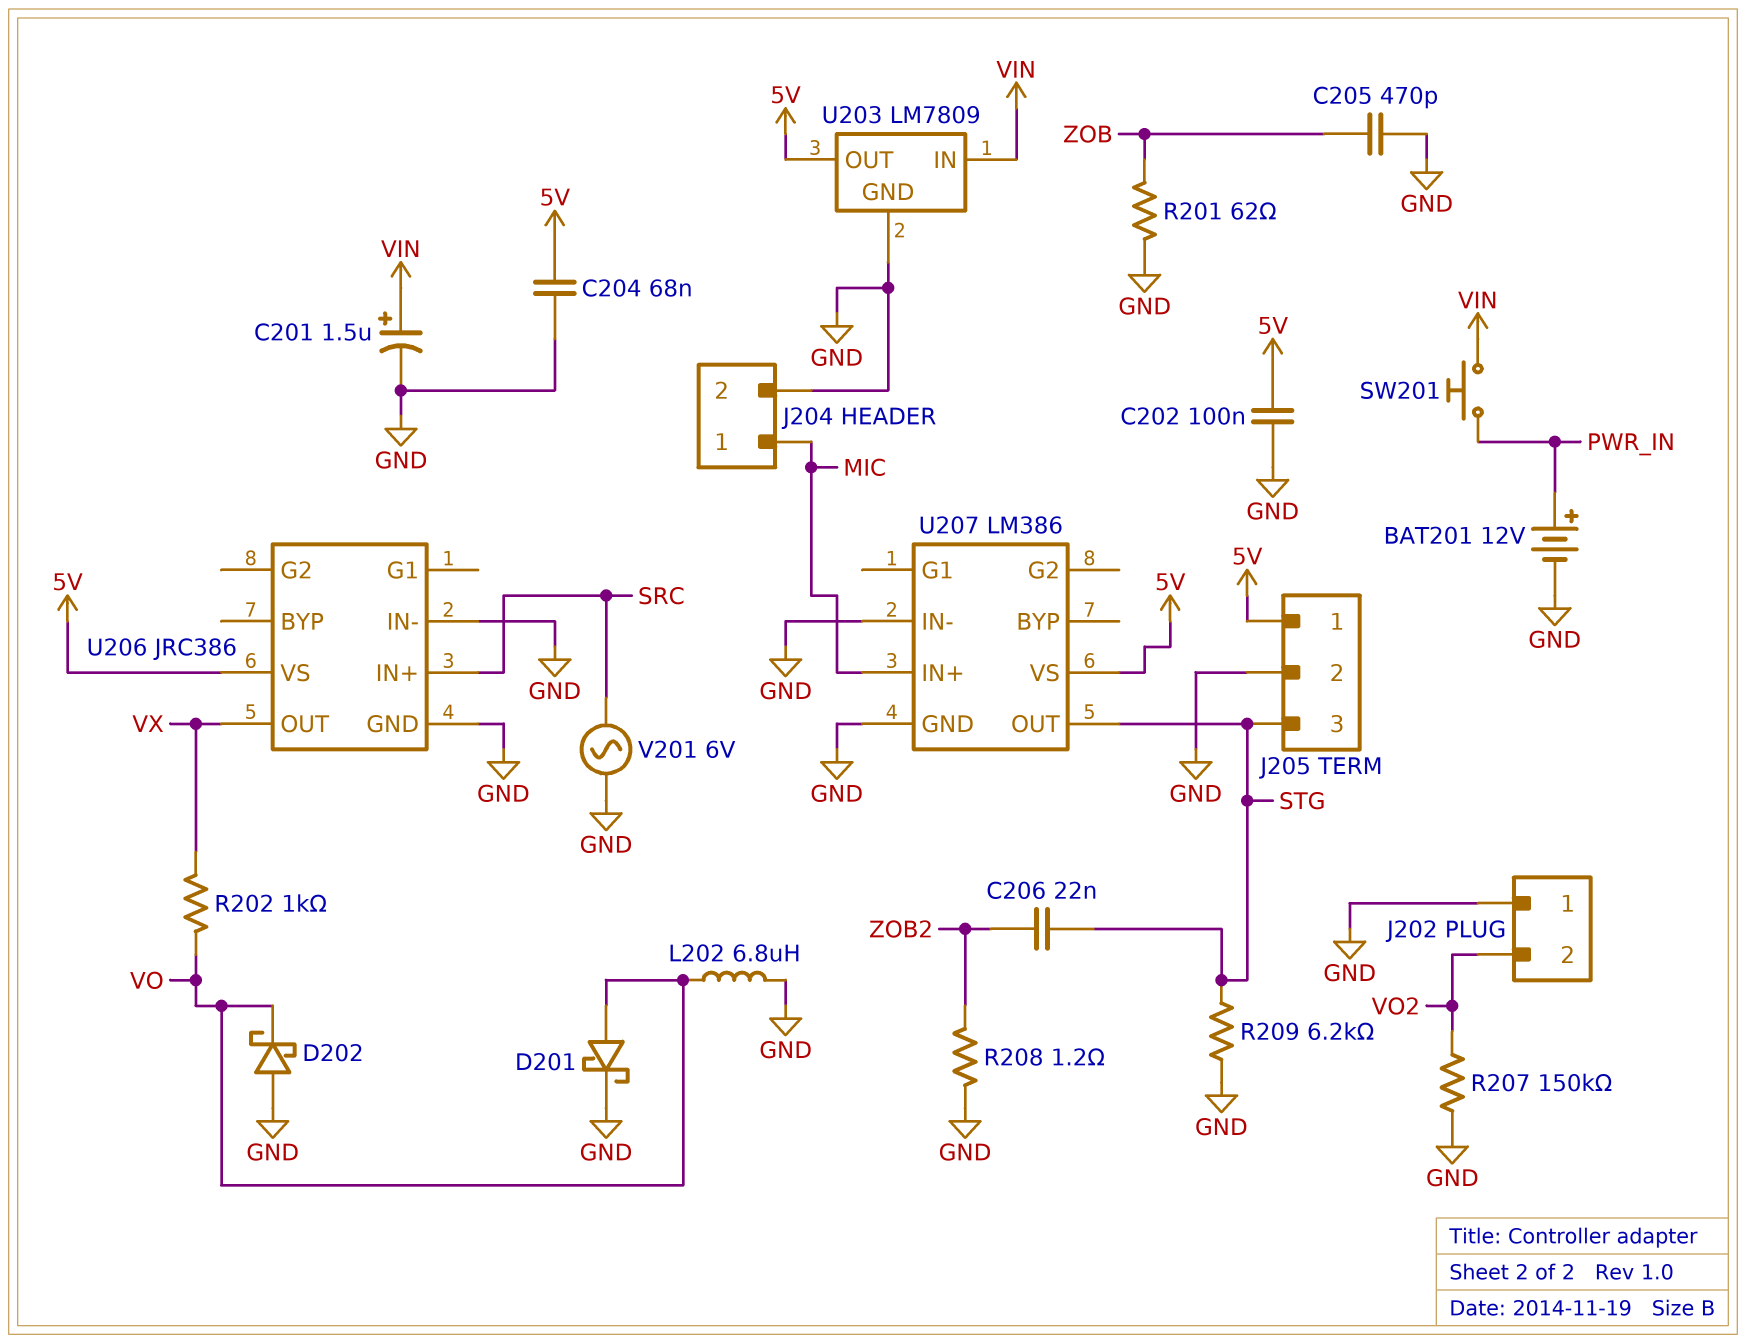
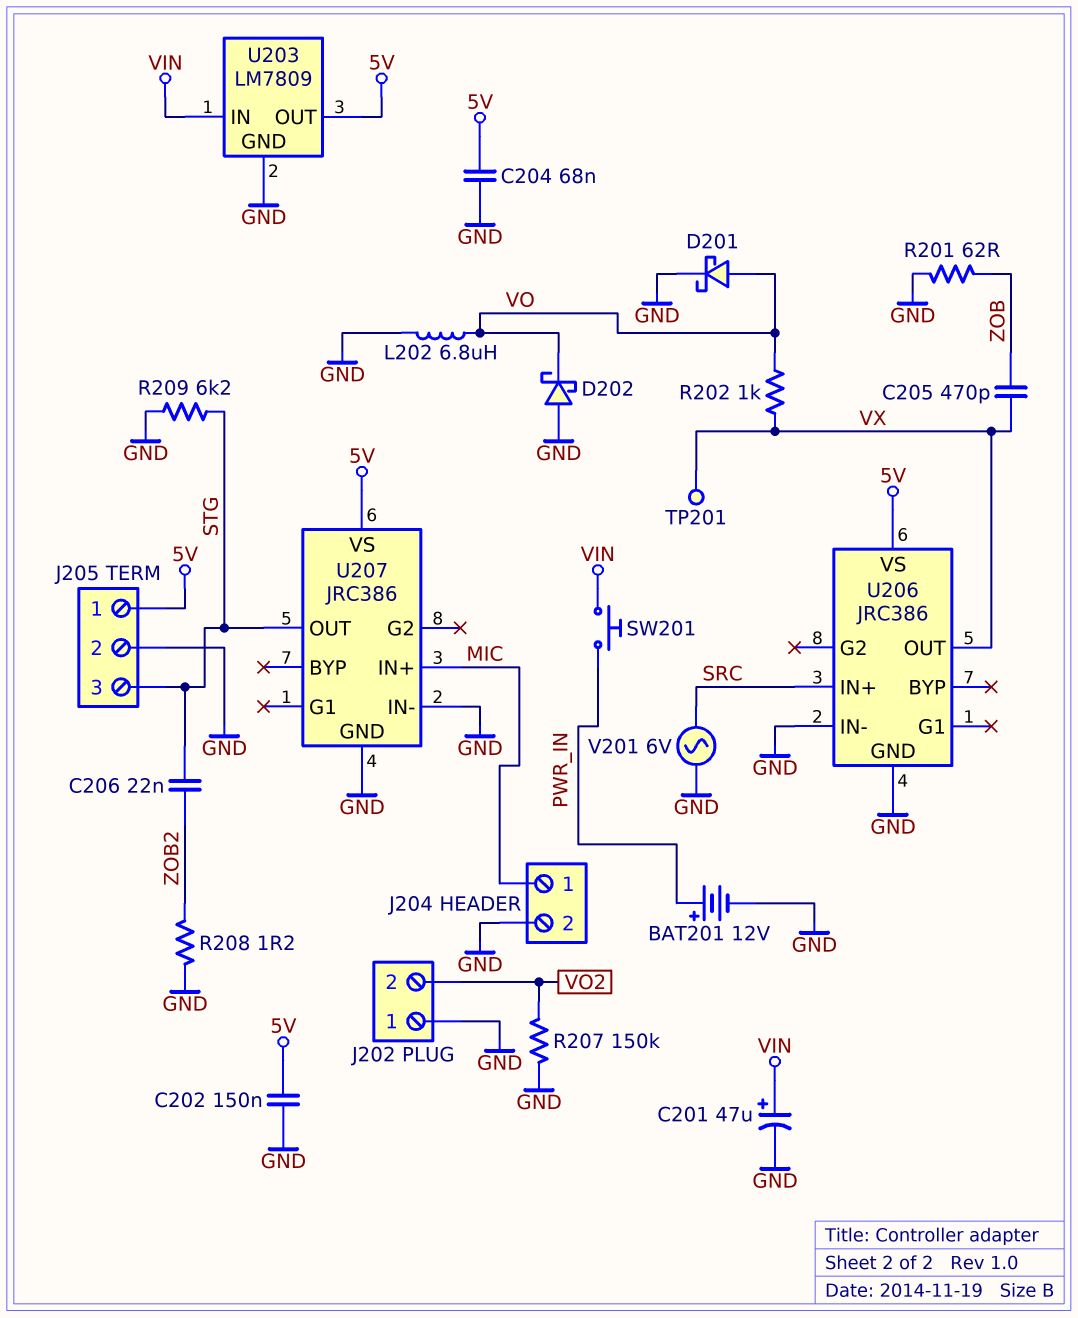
C201: 1.5uF (plus VIN, minus GND) -> 47uF (plus VIN, minus GND)
C202: 100nF (5V, GND) -> 150nF (5V, GND)
C205: 470pF (GND, ZOB) -> 470pF (VX, ZOB)
TP201: none -> test point (VX)
U207: LM386 -> JRC386

